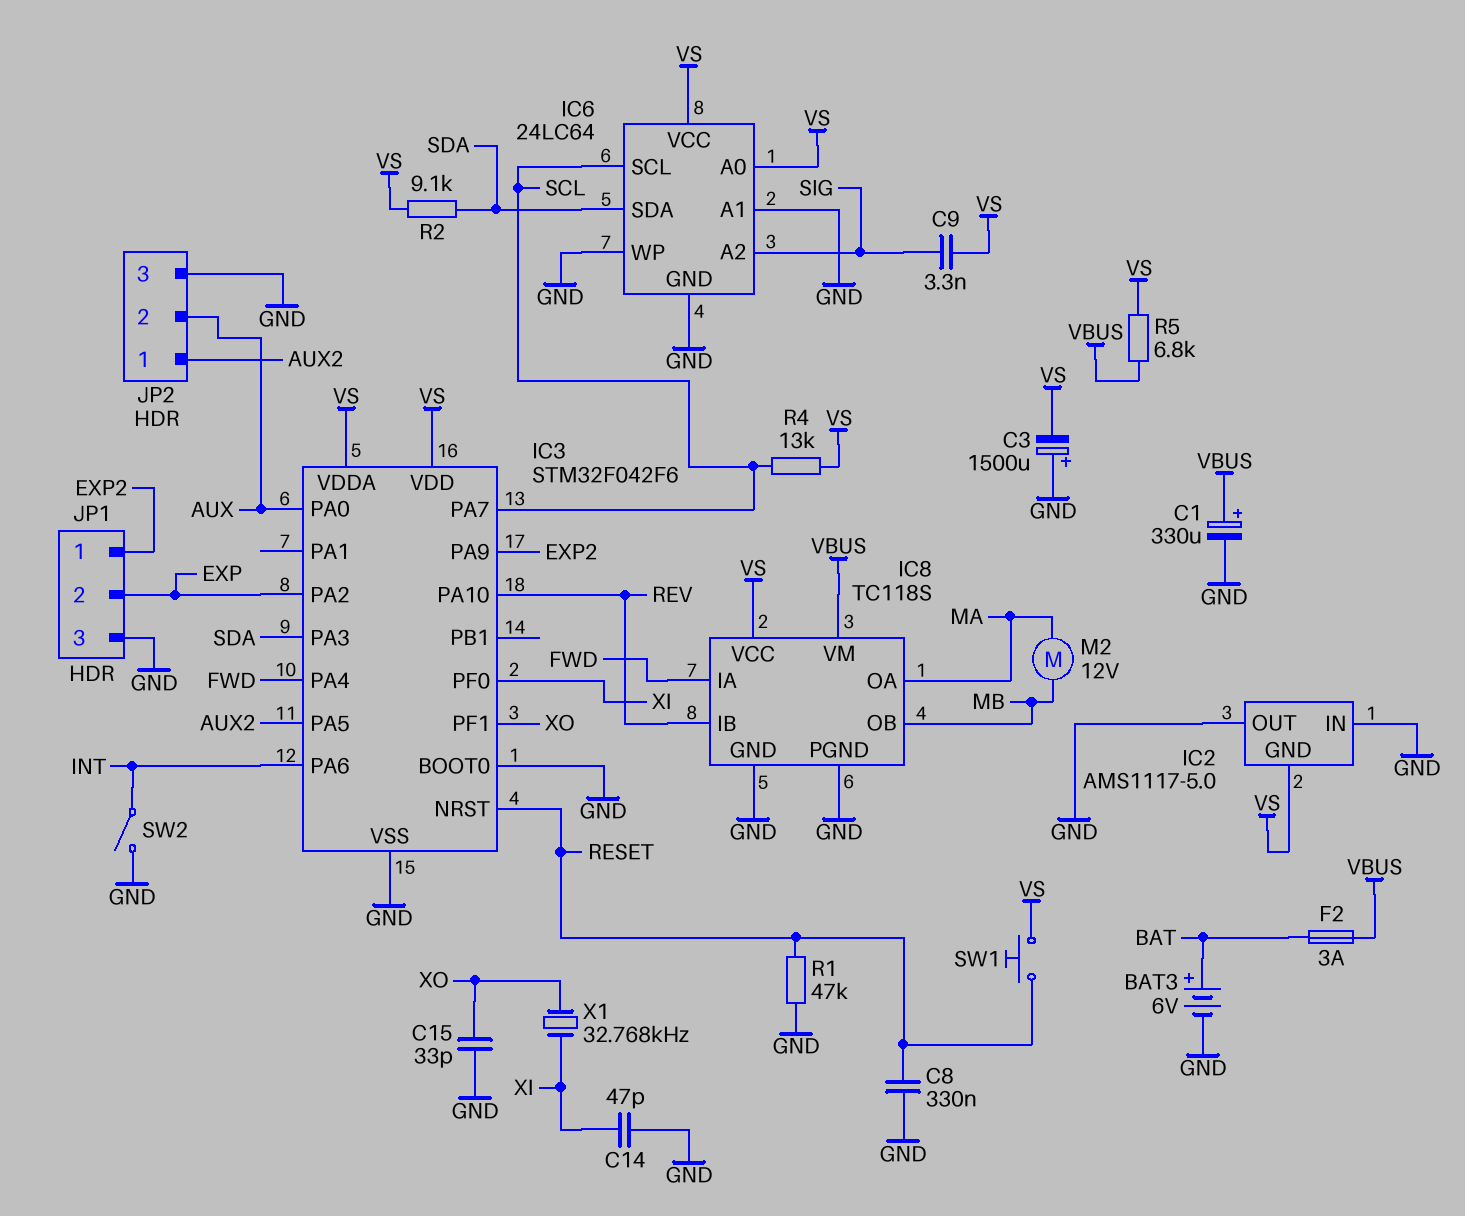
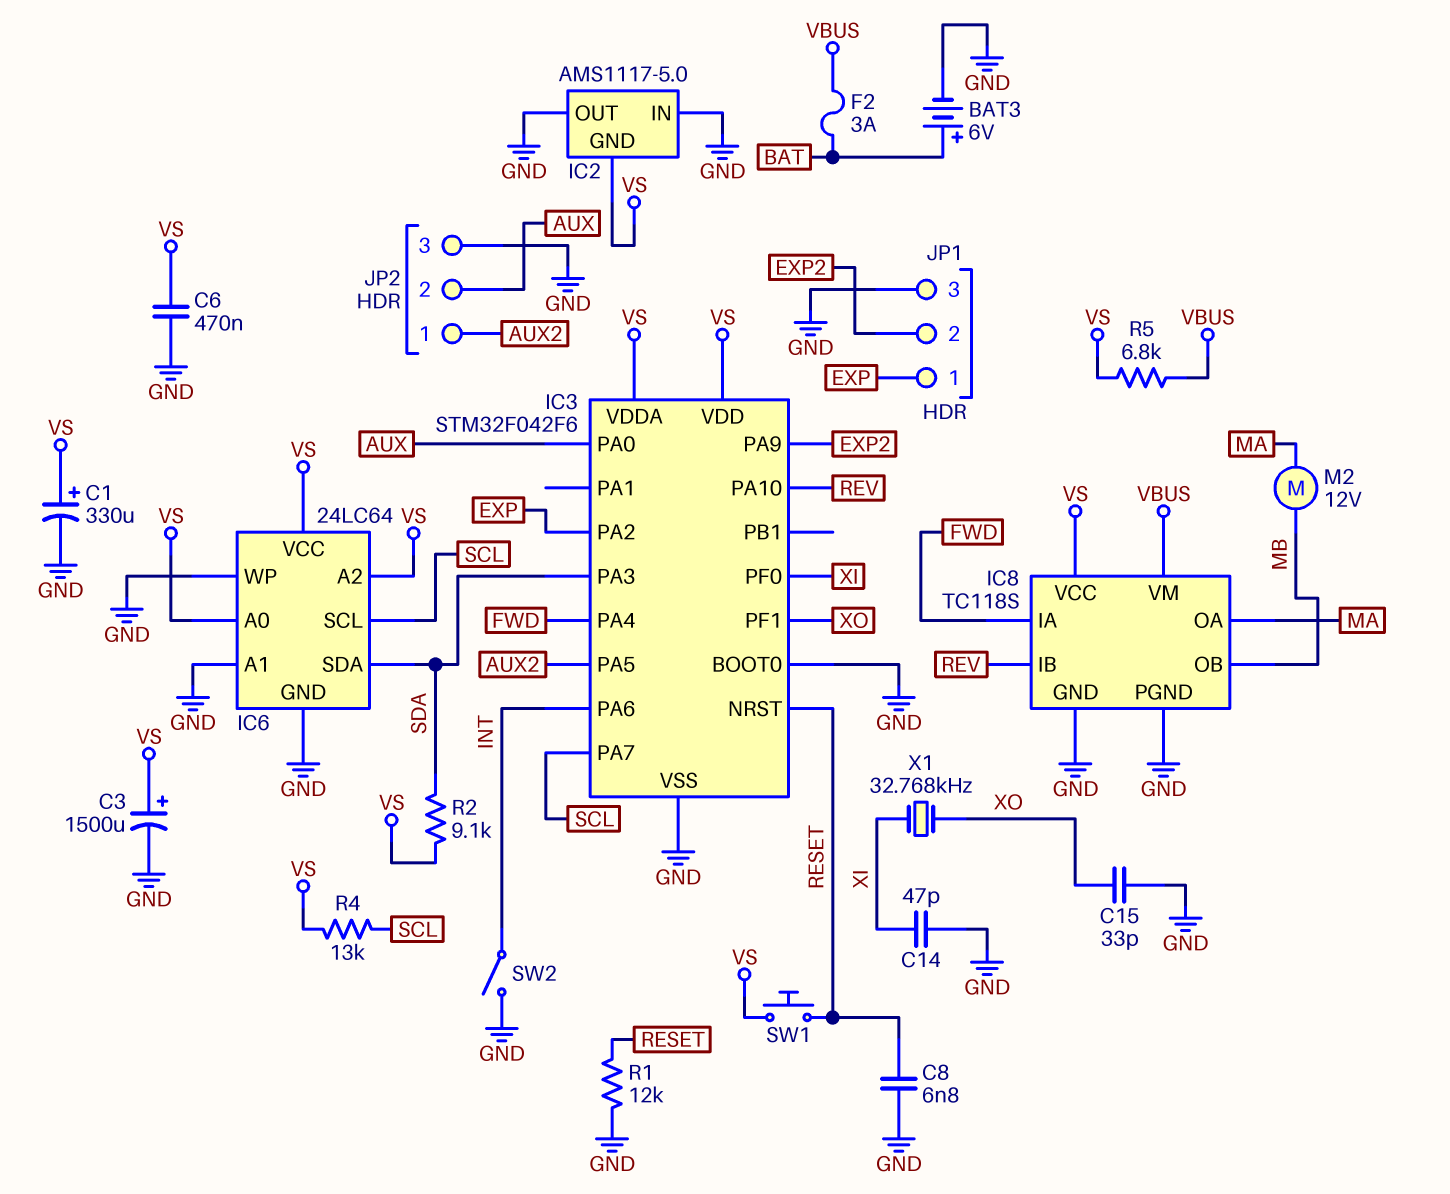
C1: 330uF (plus VBUS, minus GND) -> 330uF (plus VS, minus GND)
C3: 1500uF (plus GND, minus VS) -> 1500uF (plus VS, minus GND)
C6: none -> 470nF (GND, VS)
C8: 330nF (GND, RESET) -> 6.8nF (GND, RESET)
C9: 3.3nF (SIG, VS) -> none
IC6 pin A2: SIG -> VS
JP1 pin 1: EXP2 -> EXP
JP1 pin 2: EXP -> EXP2
R1: 47k (GND, RESET) -> 12k (GND, RESET)

